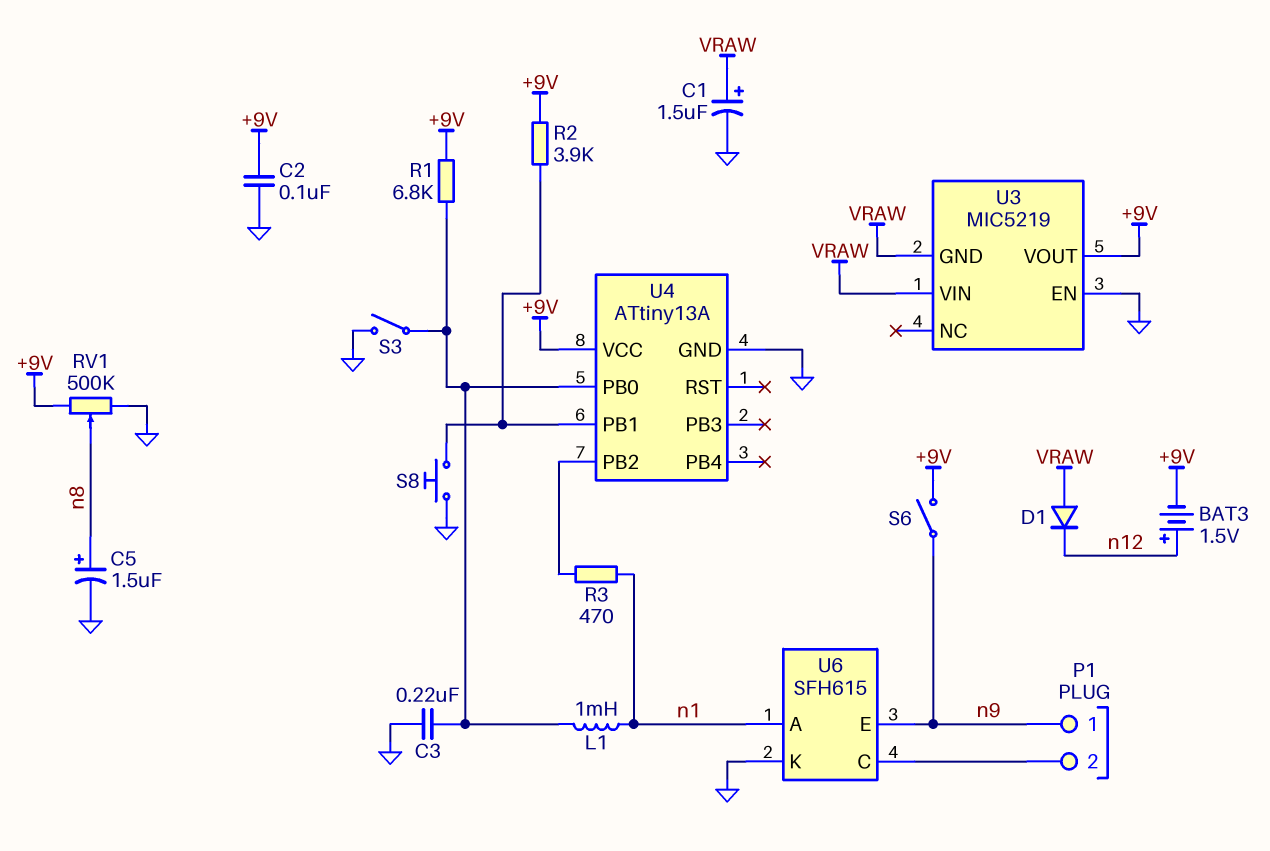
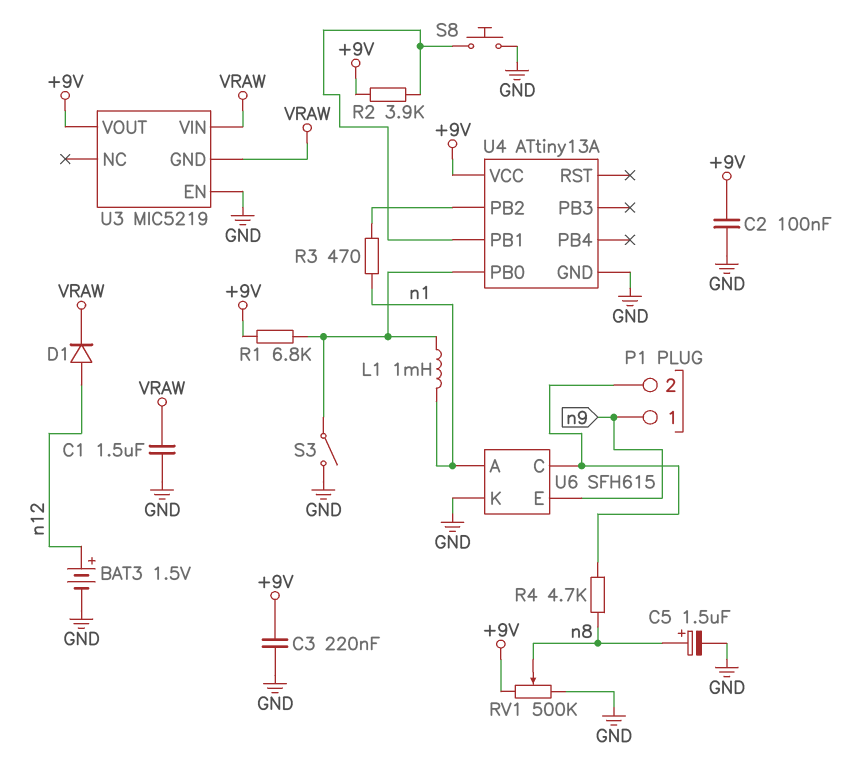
BAT3: 1.5V (plus n12, minus +9V) -> 1.5V (plus n12, minus GND)
C1: 1.5uF (plus VRAW, minus GND) -> 1.5uF (GND, VRAW)
C3: 220nF (GND, U4/PB0) -> 220nF (+9V, GND)
D1: diode (A VRAW, K n12) -> diode (A n12, K VRAW)
R4: none -> 4.7k (P1/2, n8)
S6: switch (+9V, n9) -> none

